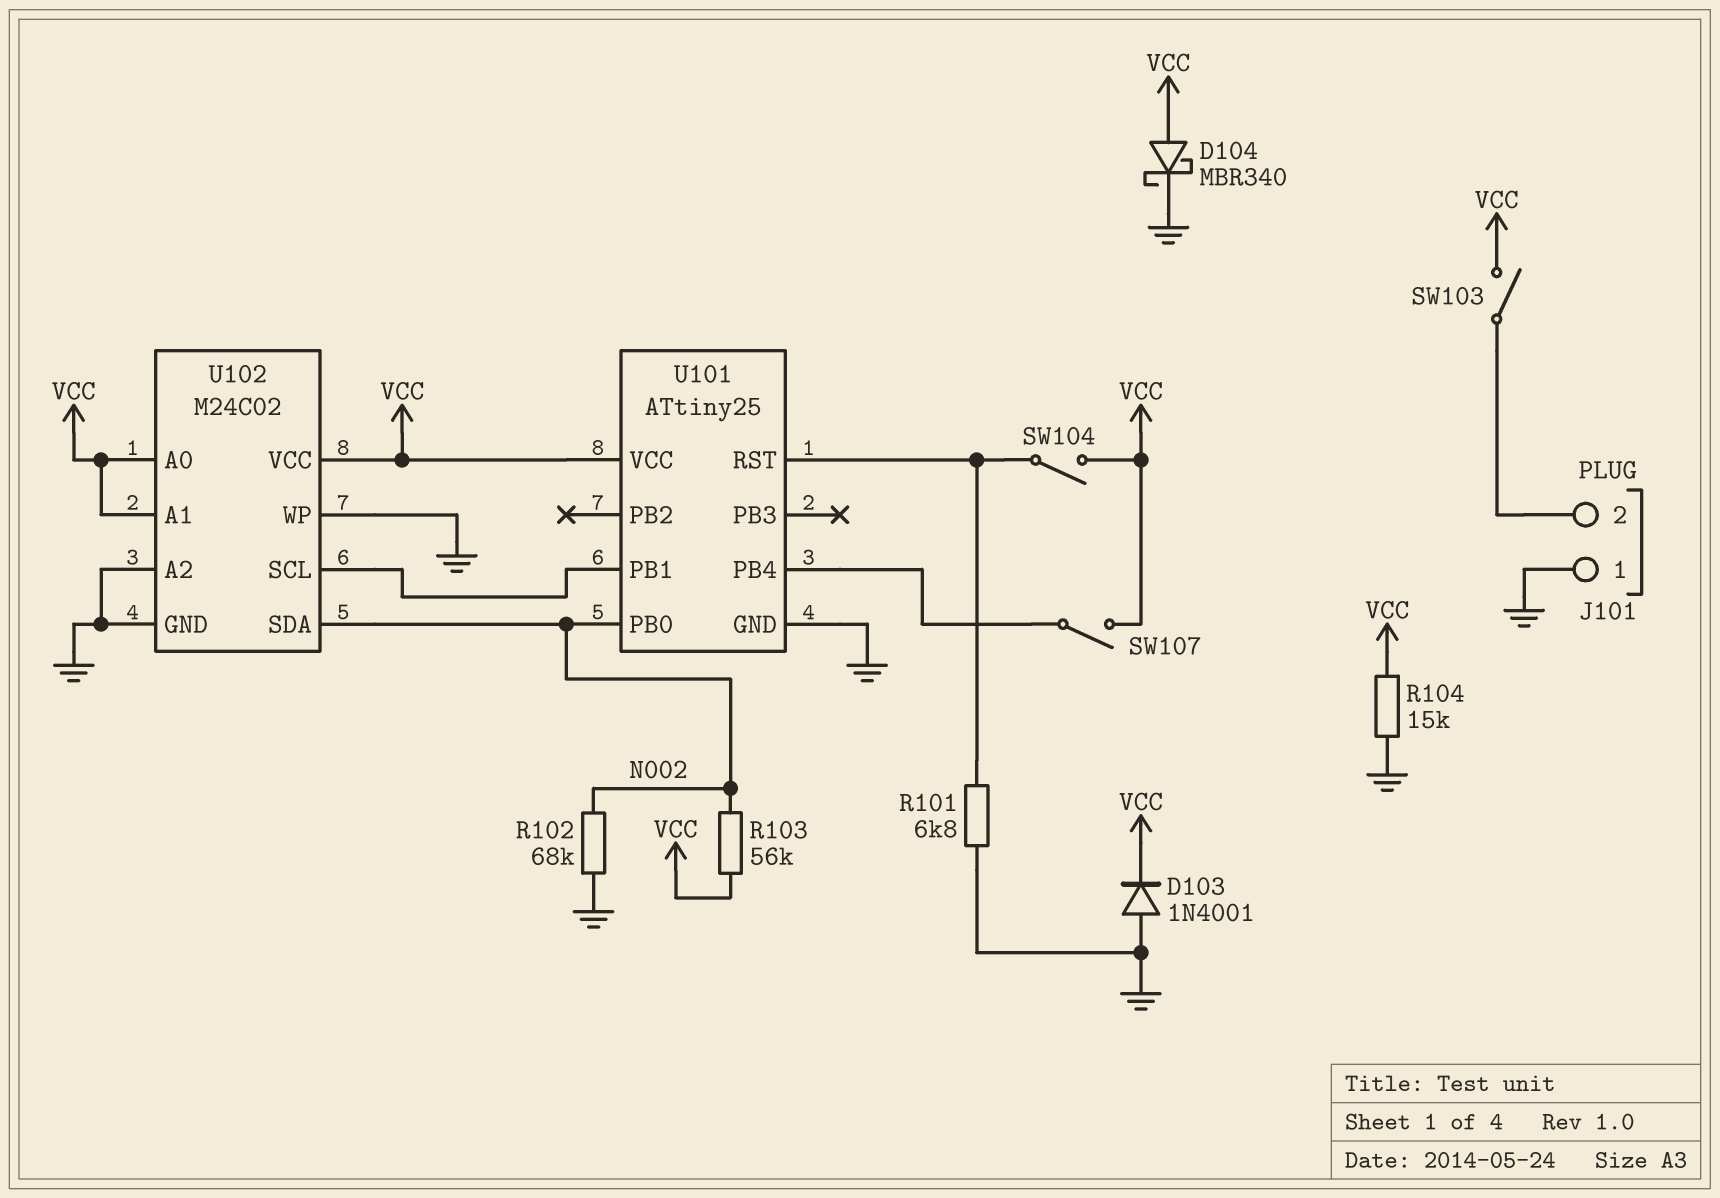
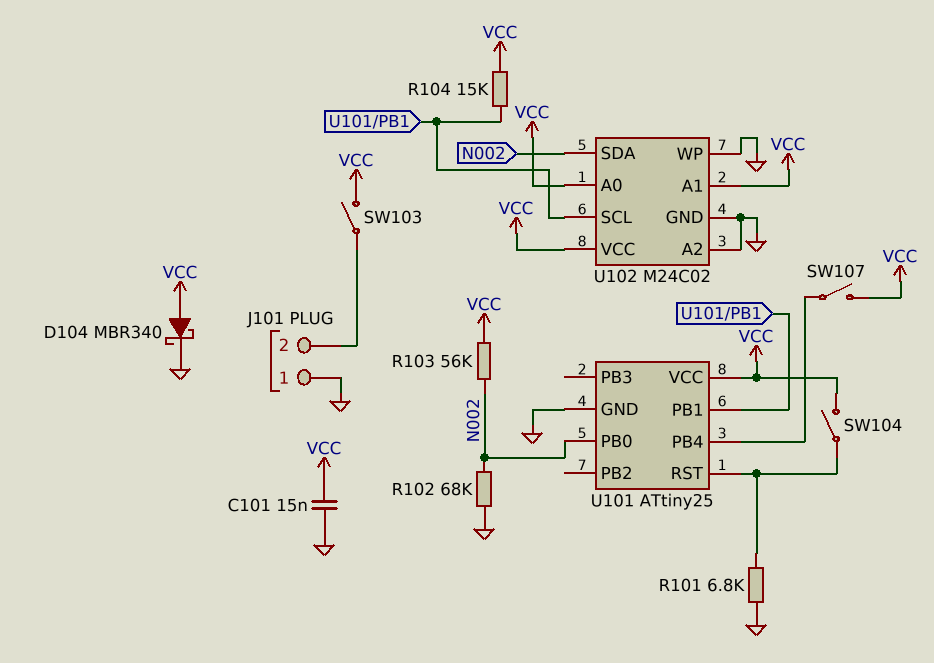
C101: none -> 15nF (GND, VCC)
D103: diode 1N4001 (A GND, K VCC) -> none
R104: 15k (GND, VCC) -> 15k (U101/PB1, VCC)

